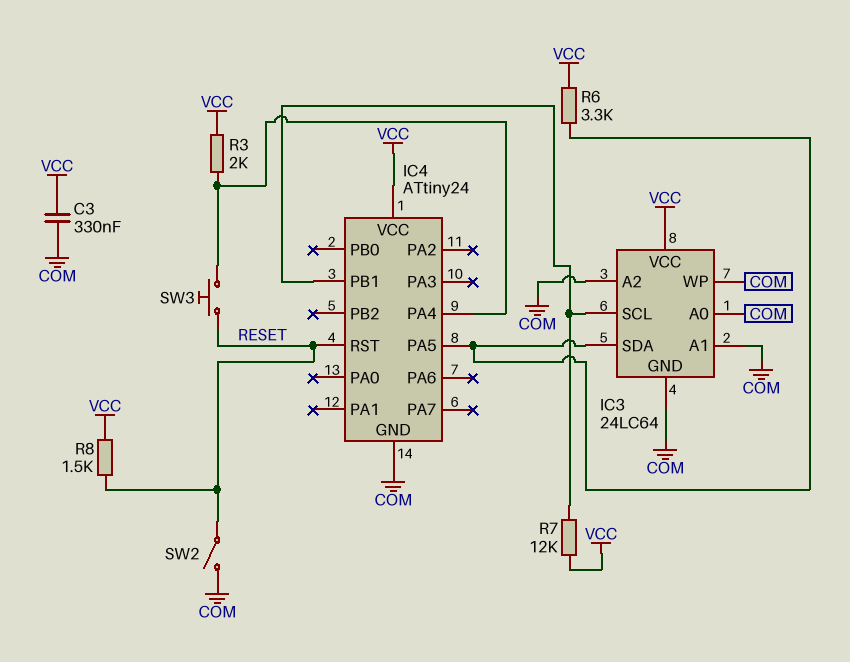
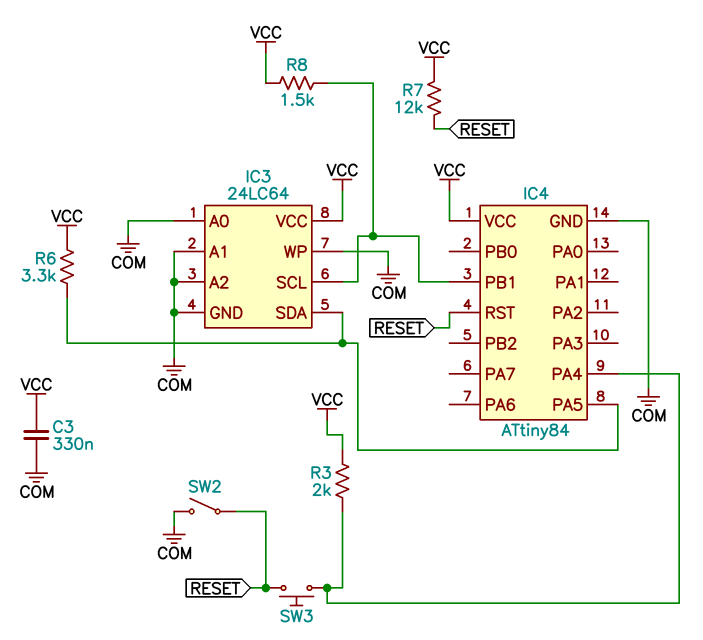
IC4: ATtiny24 -> ATtiny84
R7: 12k (IC3/SCL, VCC) -> 12k (RESET, VCC)
R8: 1.5k (RESET, VCC) -> 1.5k (IC3/SCL, VCC)

